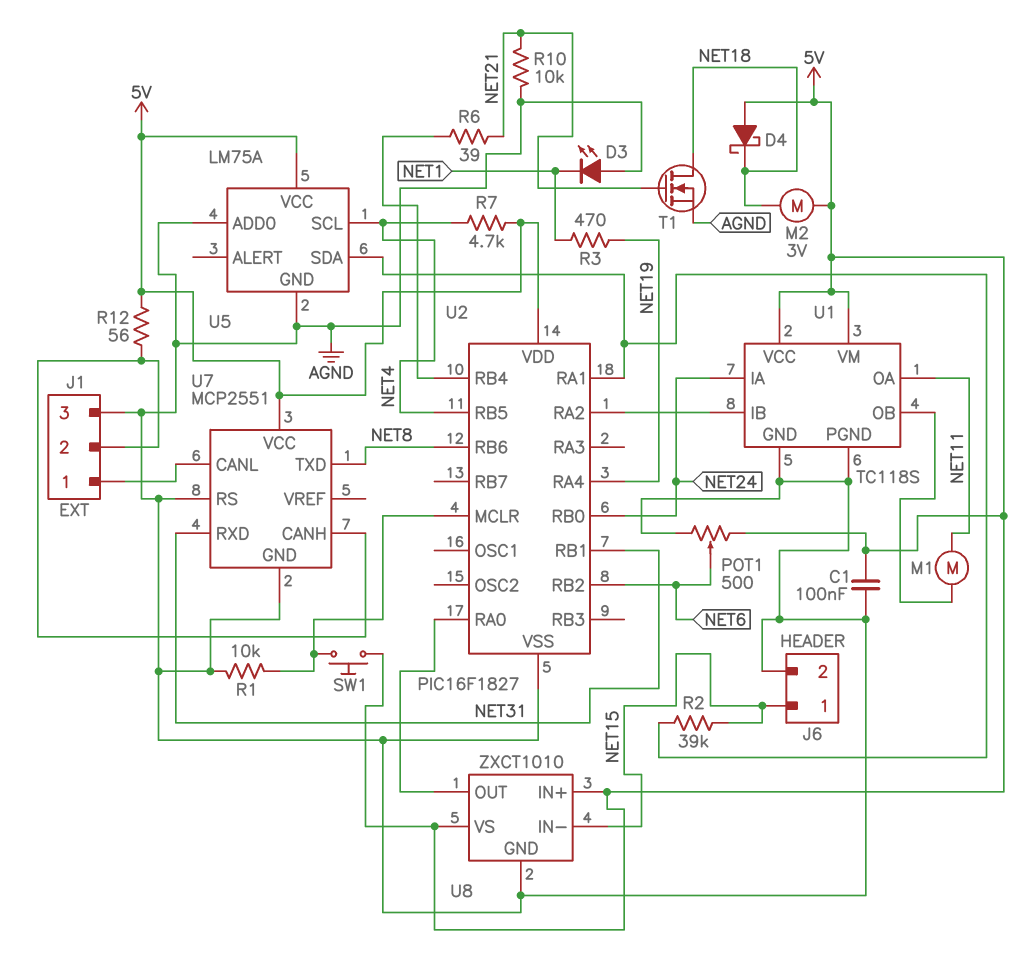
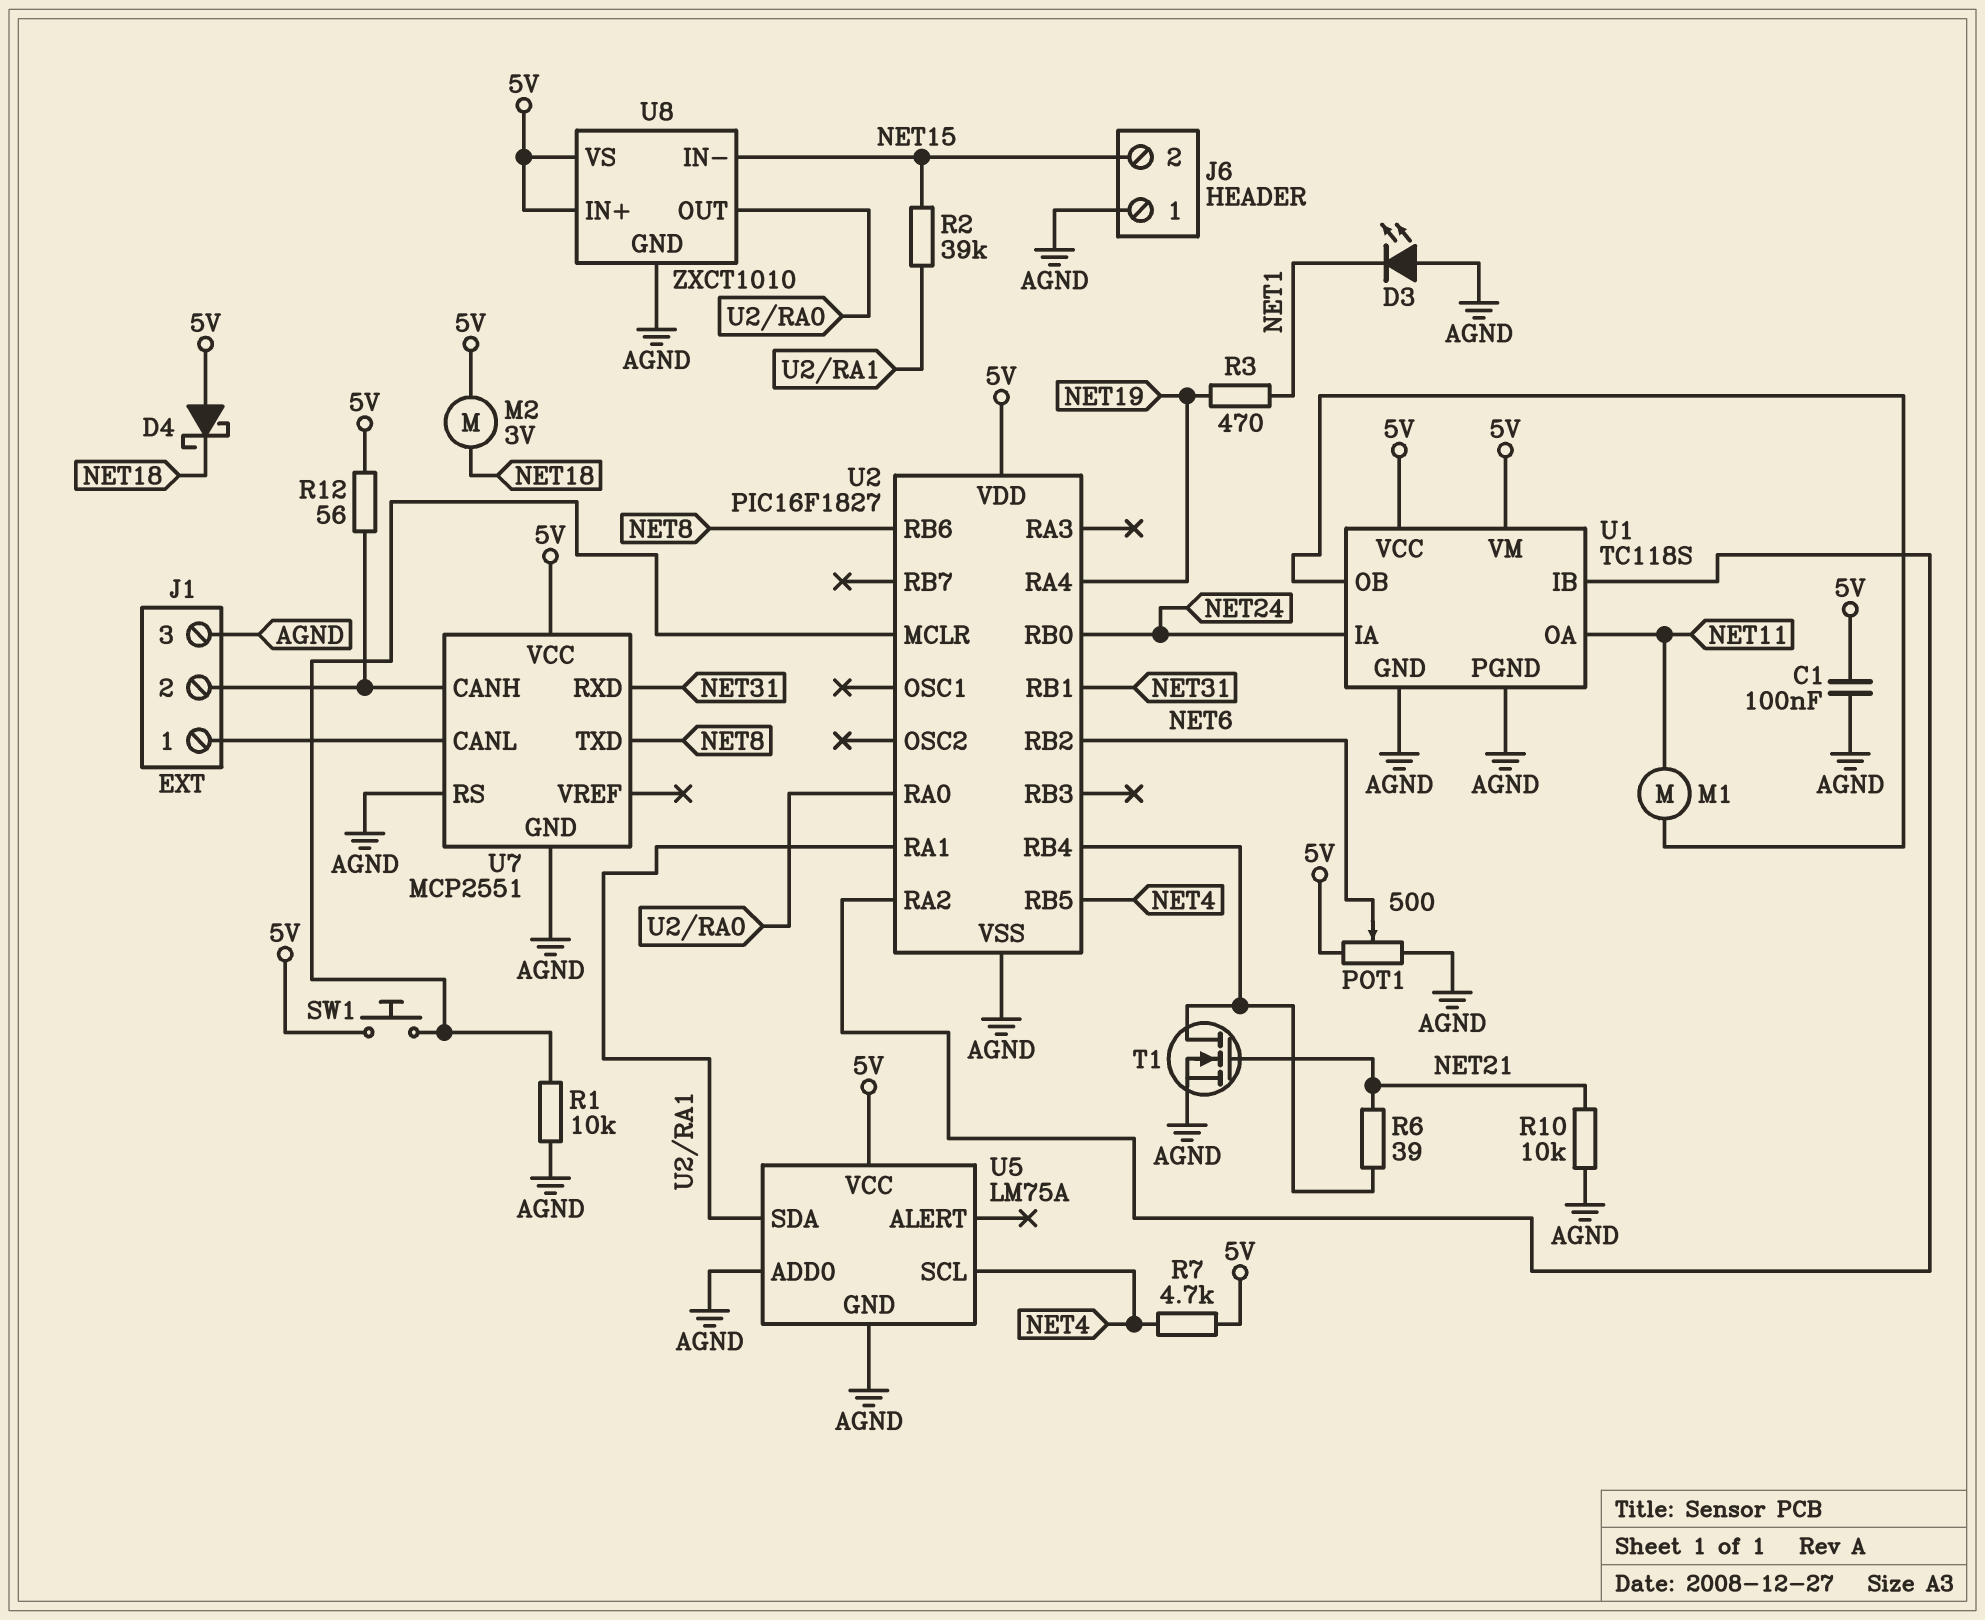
J6 pin 1: NET15 -> AGND
J6 pin 2: AGND -> NET15
T1: NMOS (G NET21, D NET18, S AGND) -> NMOS (G NET21, D U2/RB4, S AGND)

